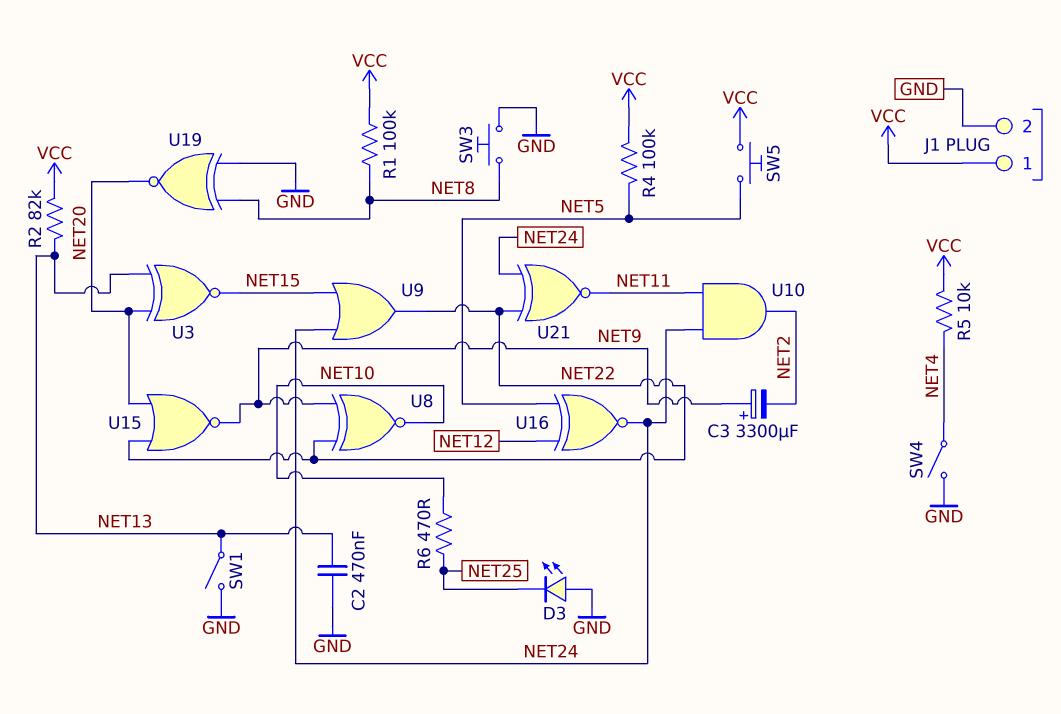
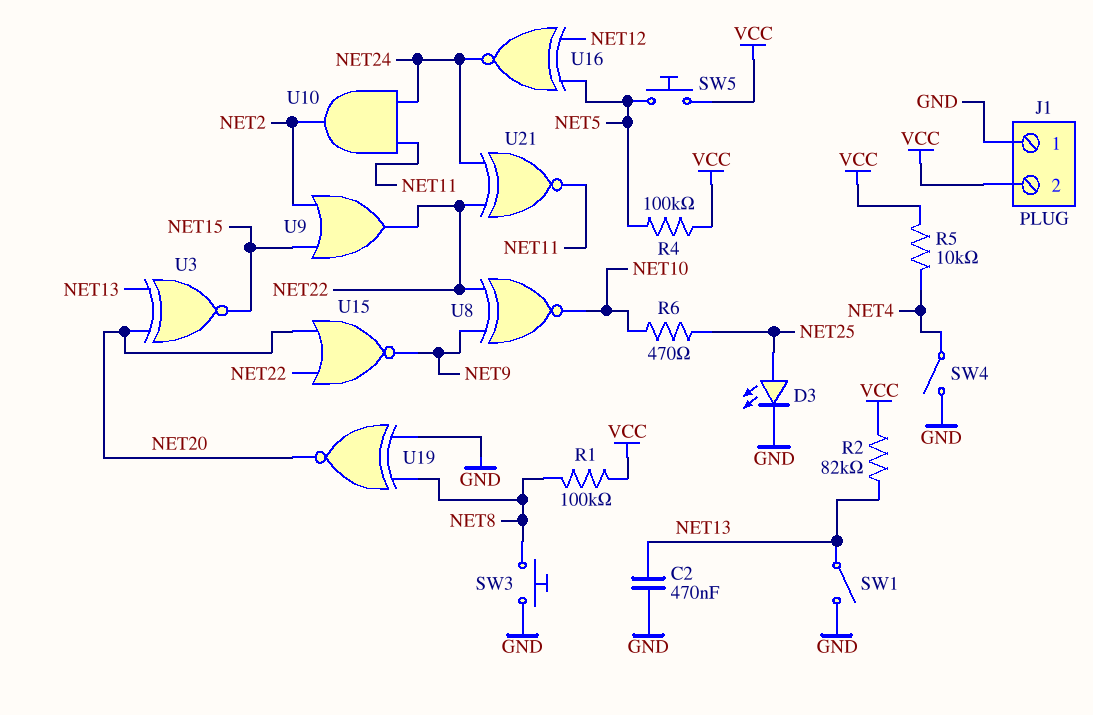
C3: 3300uF (plus NET9, minus NET2) -> none
D3: LED (A GND, K NET25) -> LED (A NET25, K GND)
J1 pin 1: VCC -> GND
J1 pin 2: GND -> VCC
U9: OR (in NET15, in NET24, out NET22) -> OR (in NET2, in NET15, out NET22)

